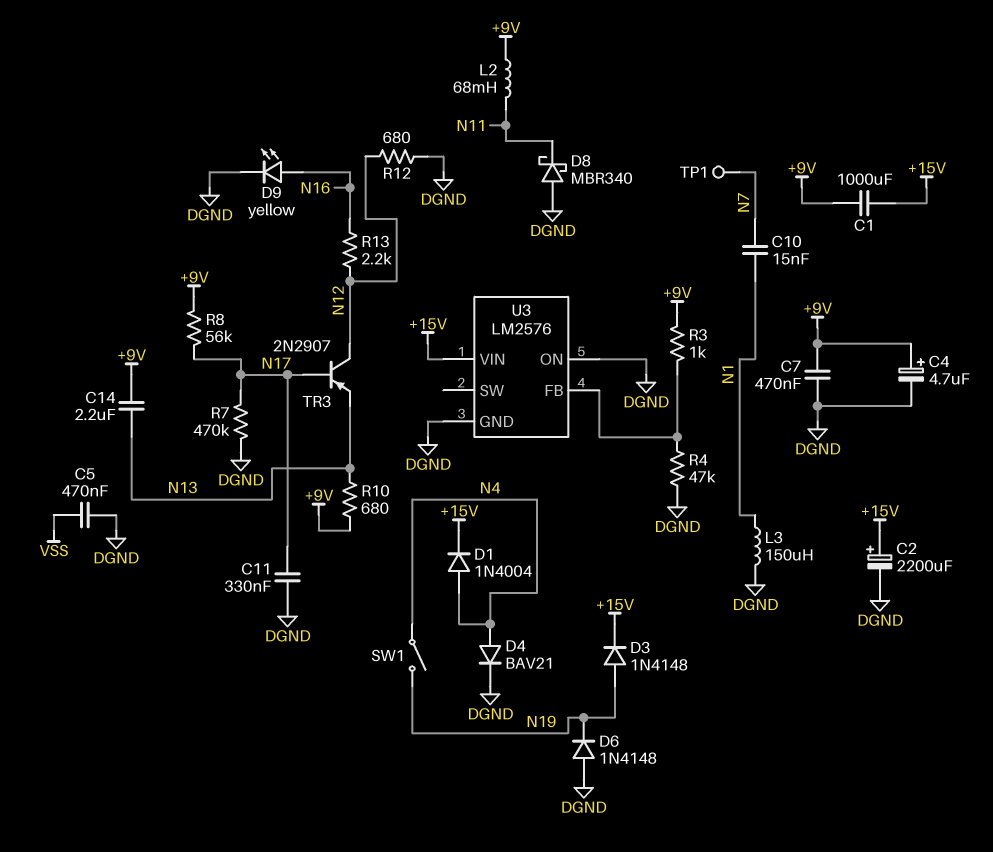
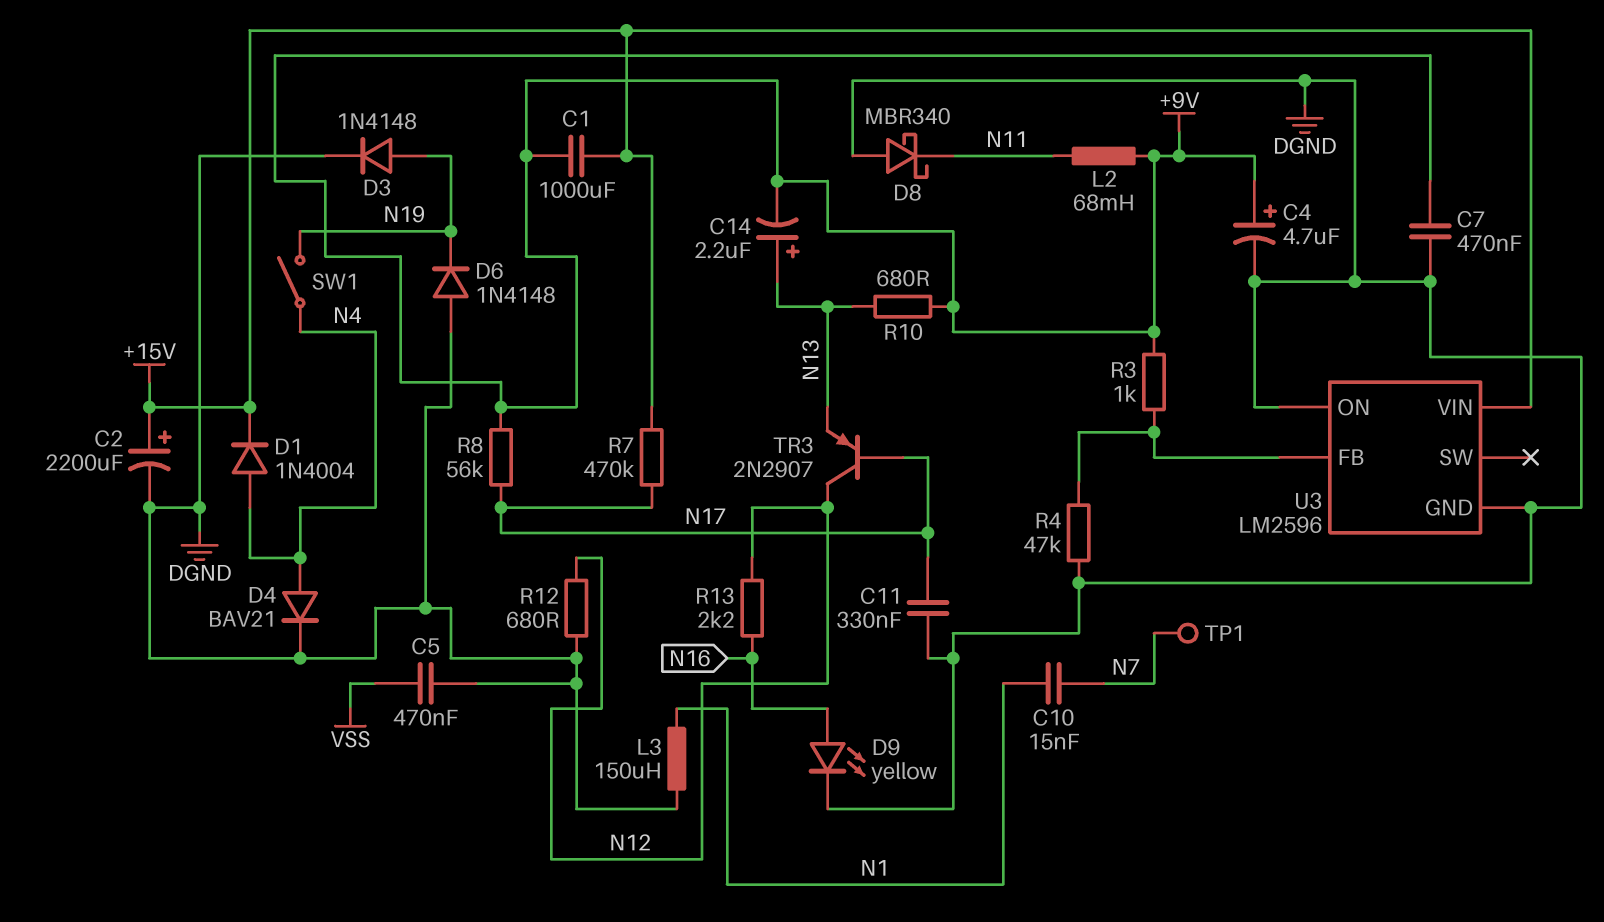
C14: 2.2uF (+9V, N13) -> 2.2uF (plus N13, minus +9V)
D3: diode 1N4148 (A N19, K +15V) -> diode 1N4148 (A N19, K DGND)
R7: 470k (DGND, N17) -> 470k (+15V, N17)
U3: LM2576 -> LM2596

